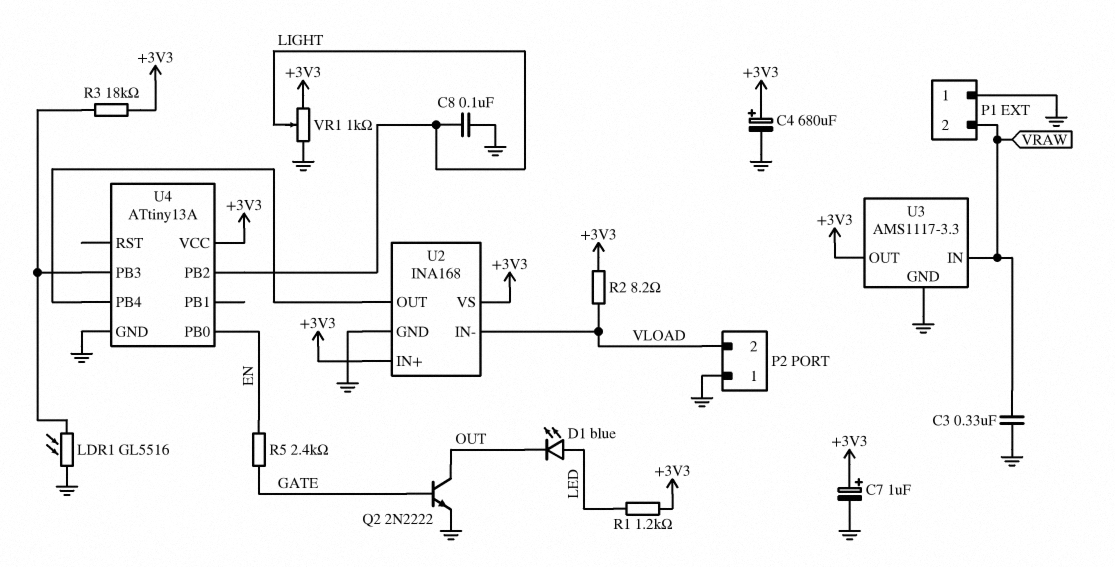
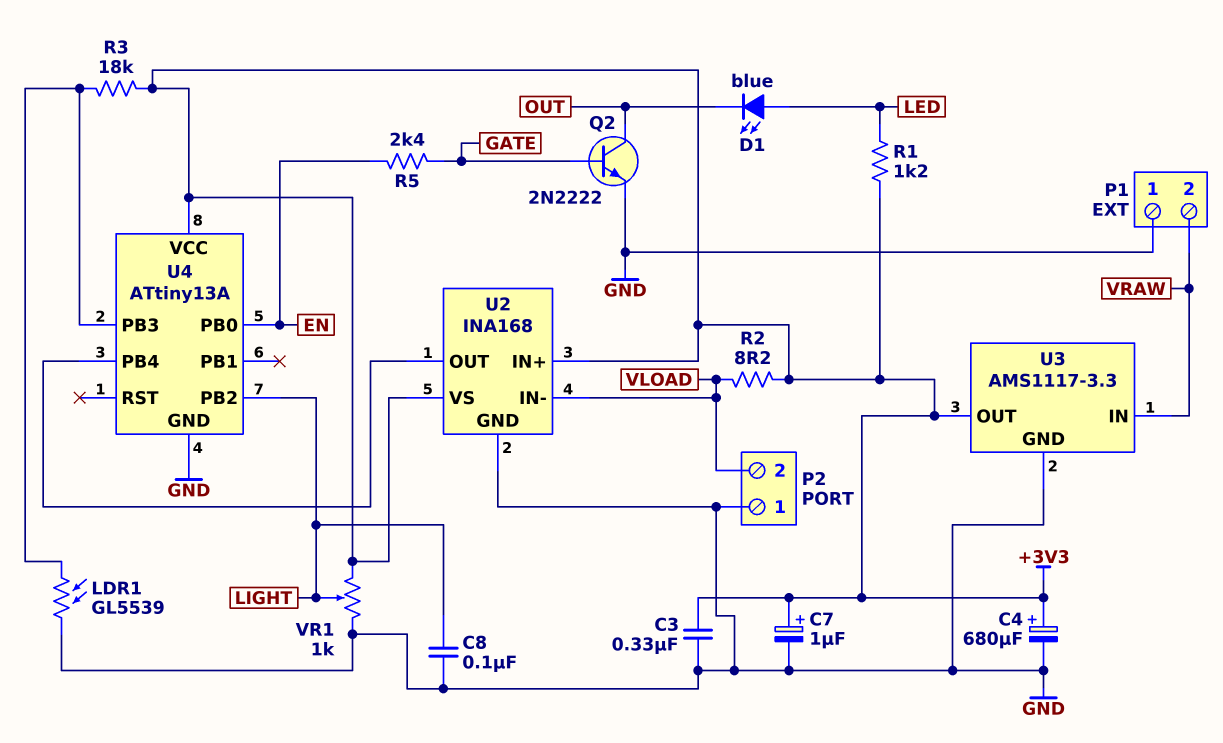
C3: 330nF (GND, VRAW) -> 330nF (+3V3, GND)
LDR1: GL5516 (GND, U4/PB3) -> GL5539 (GND, U4/PB3)

